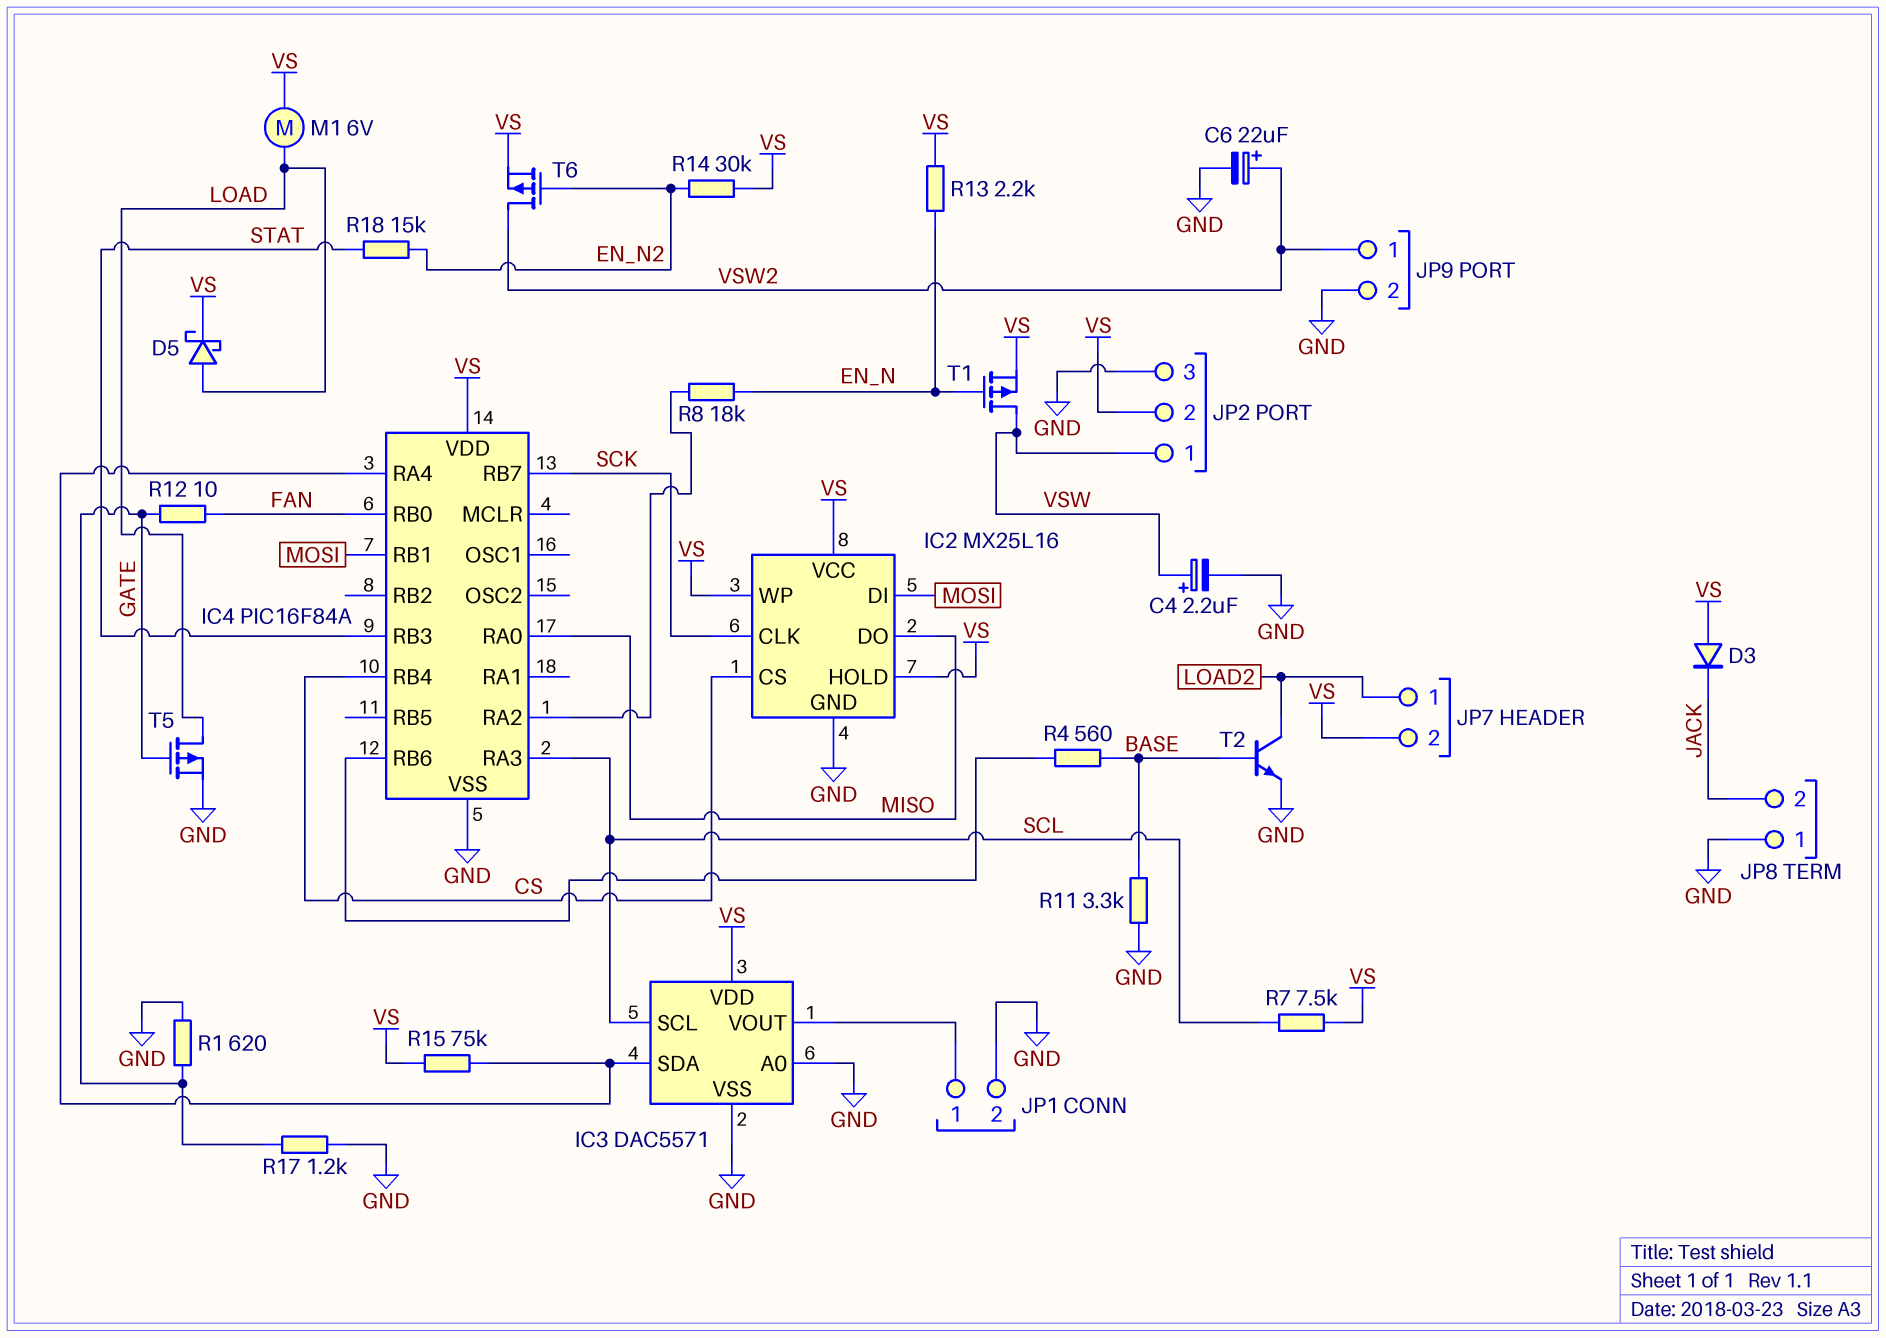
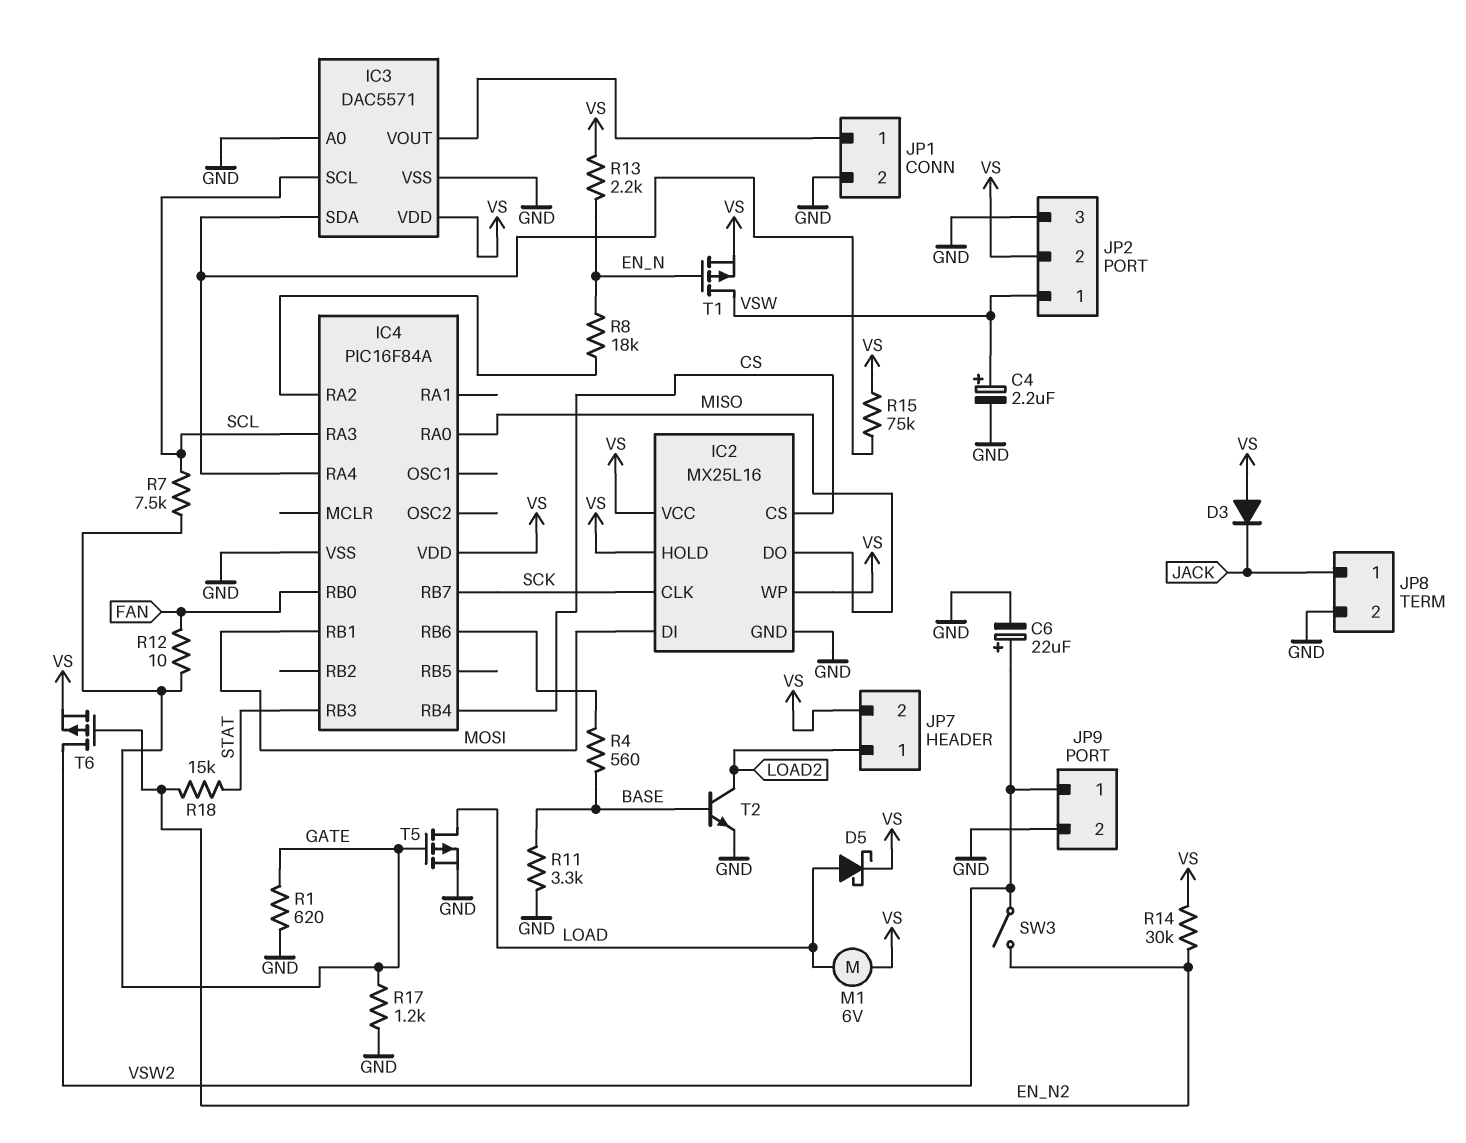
JP8 pin 1: GND -> JACK
JP8 pin 2: JACK -> GND
R7: 7.5k (SCL, VS) -> 7.5k (GATE, SCL)
SW3: none -> switch (EN_N2, VSW2)

